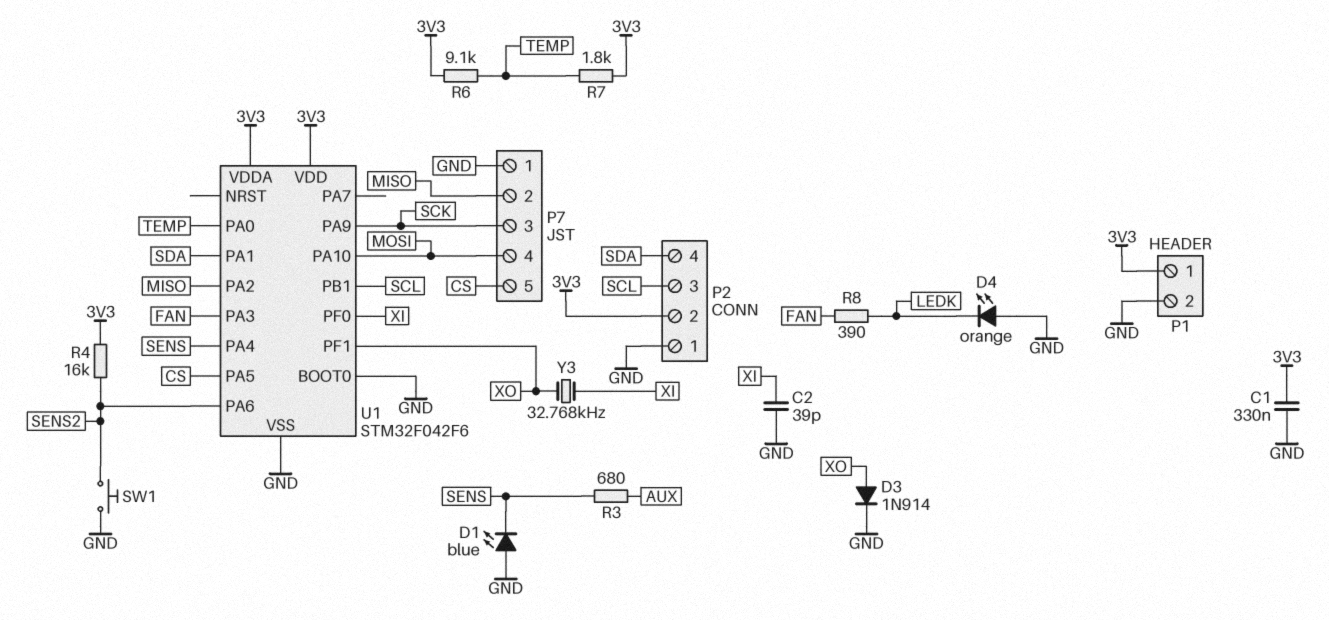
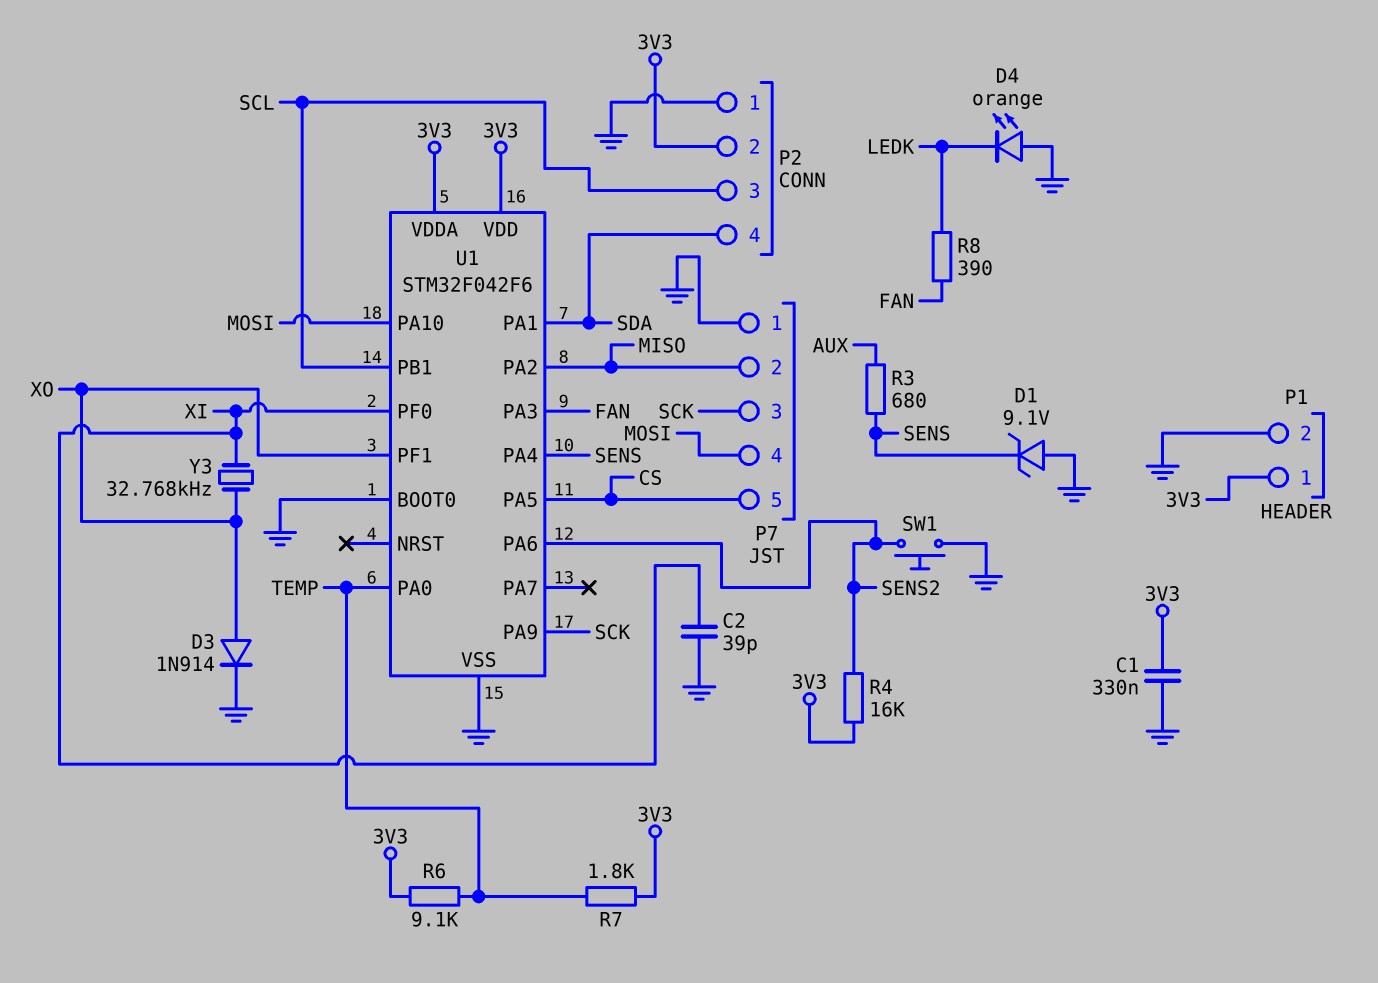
D1: LED blue (A GND, K SENS) -> zener 9.1V (A GND, K SENS)

